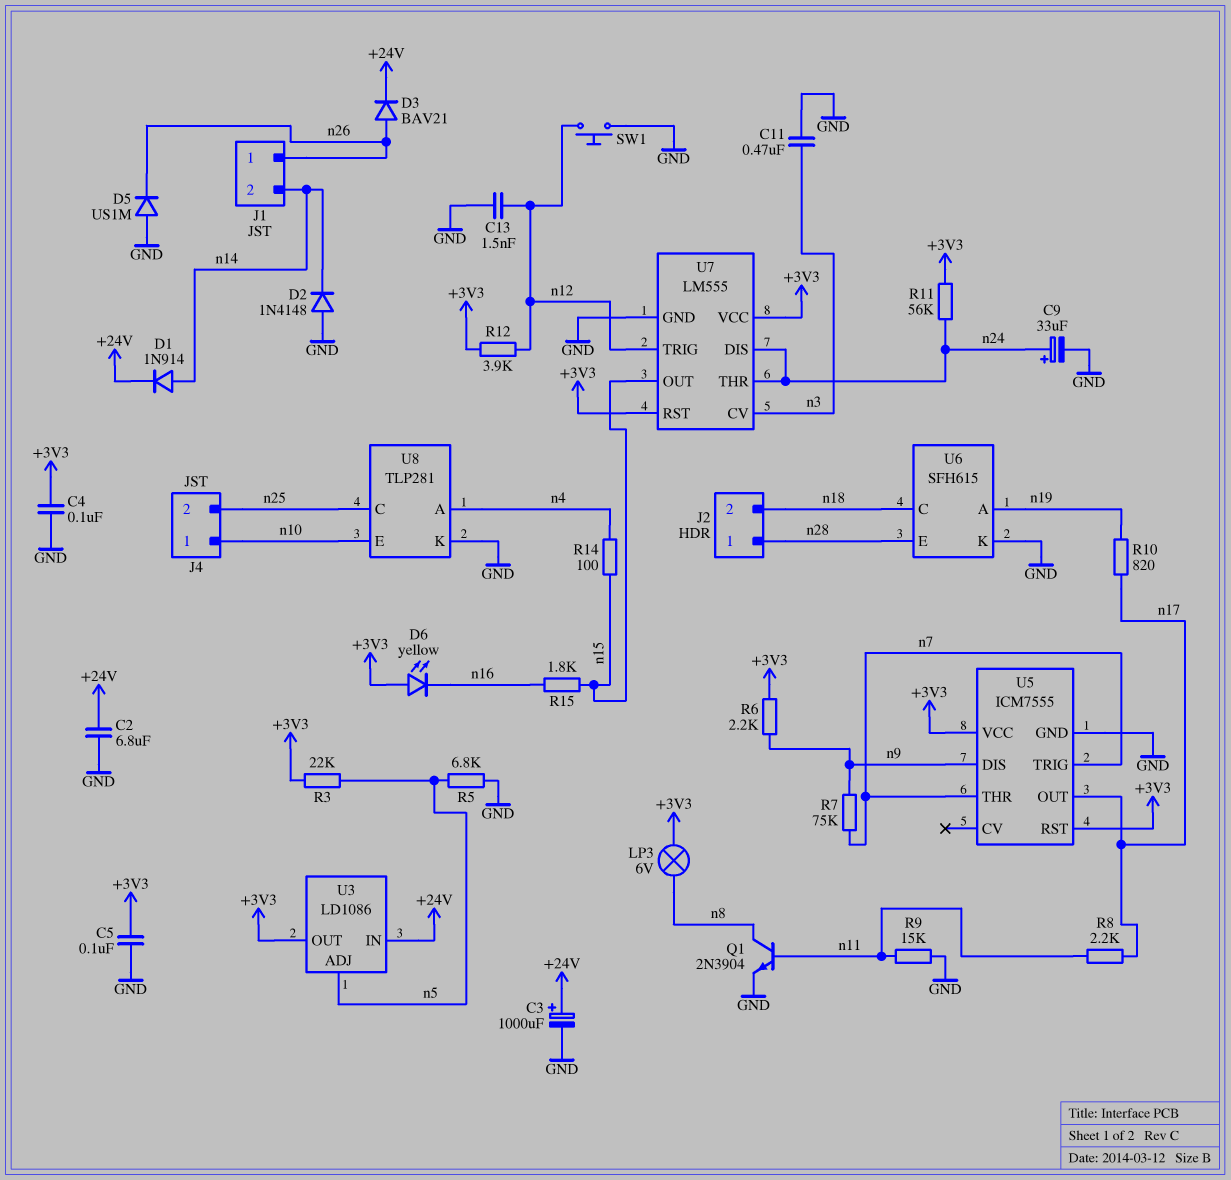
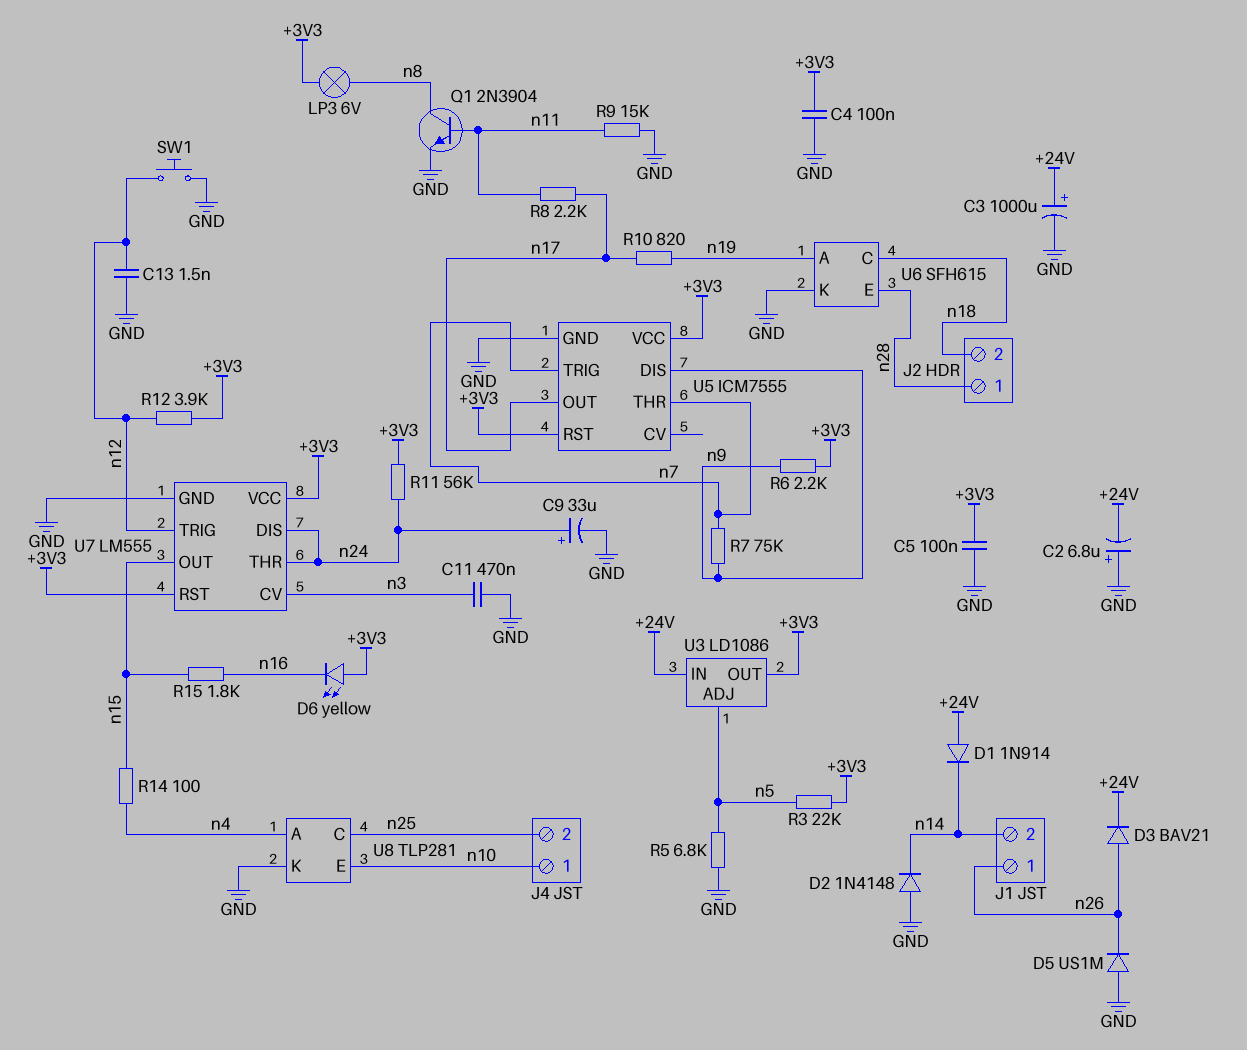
C2: 6.8uF (+24V, GND) -> 6.8uF (plus GND, minus +24V)
D1: diode 1N914 (A n14, K +24V) -> diode 1N914 (A +24V, K n14)

